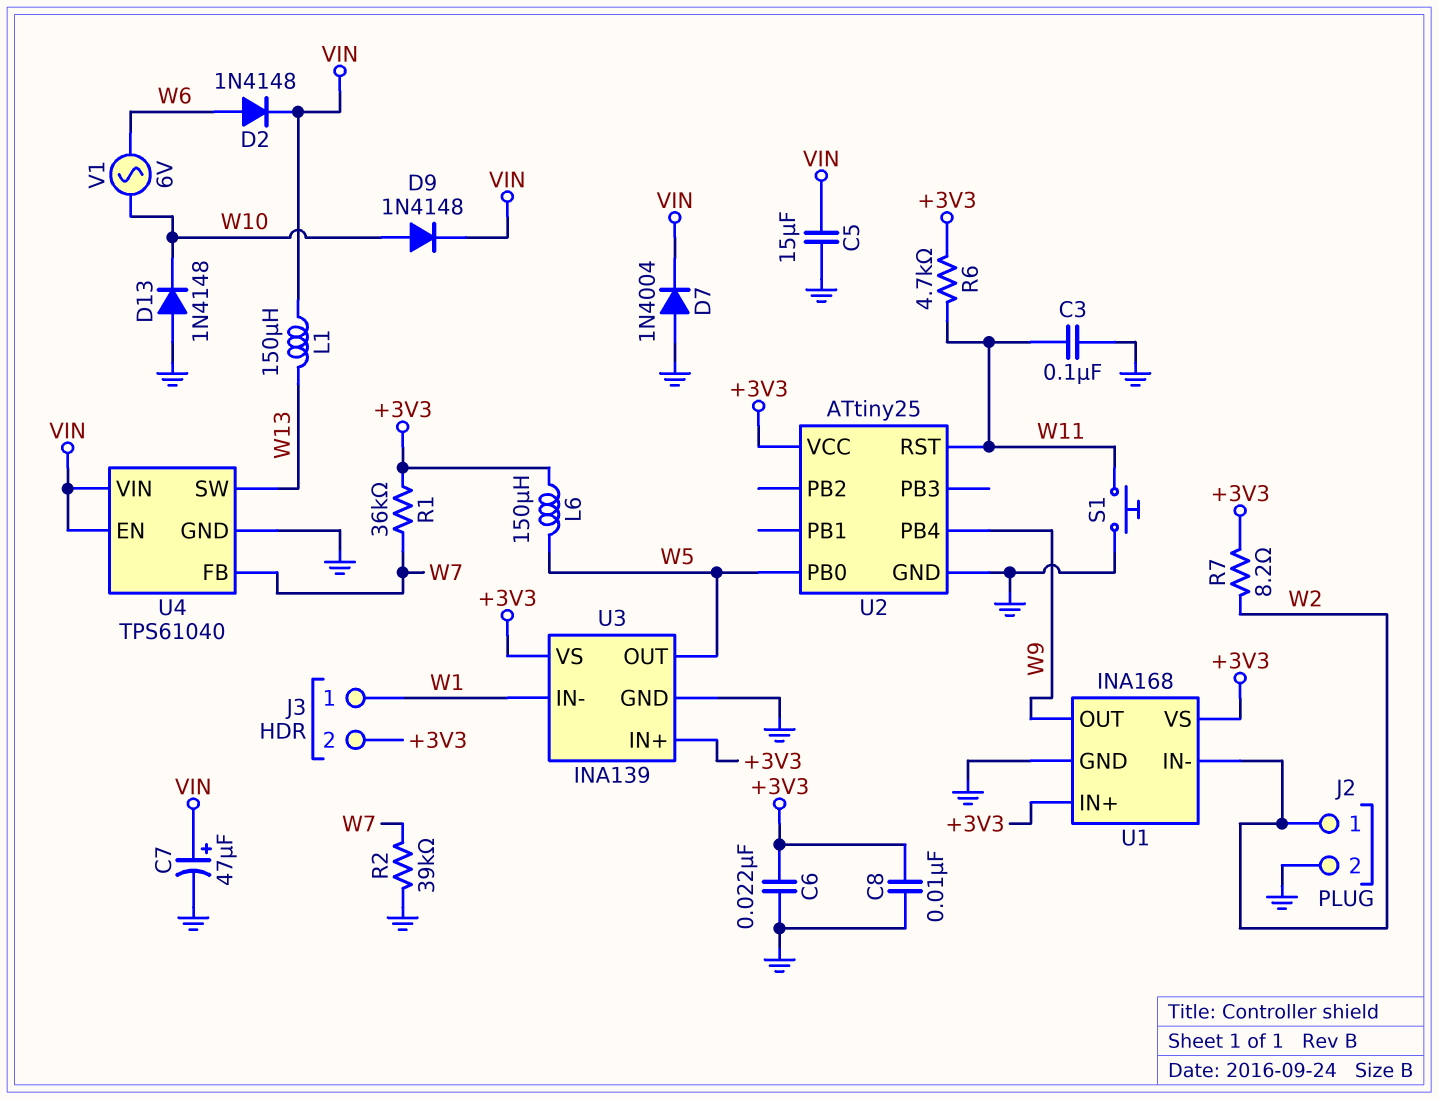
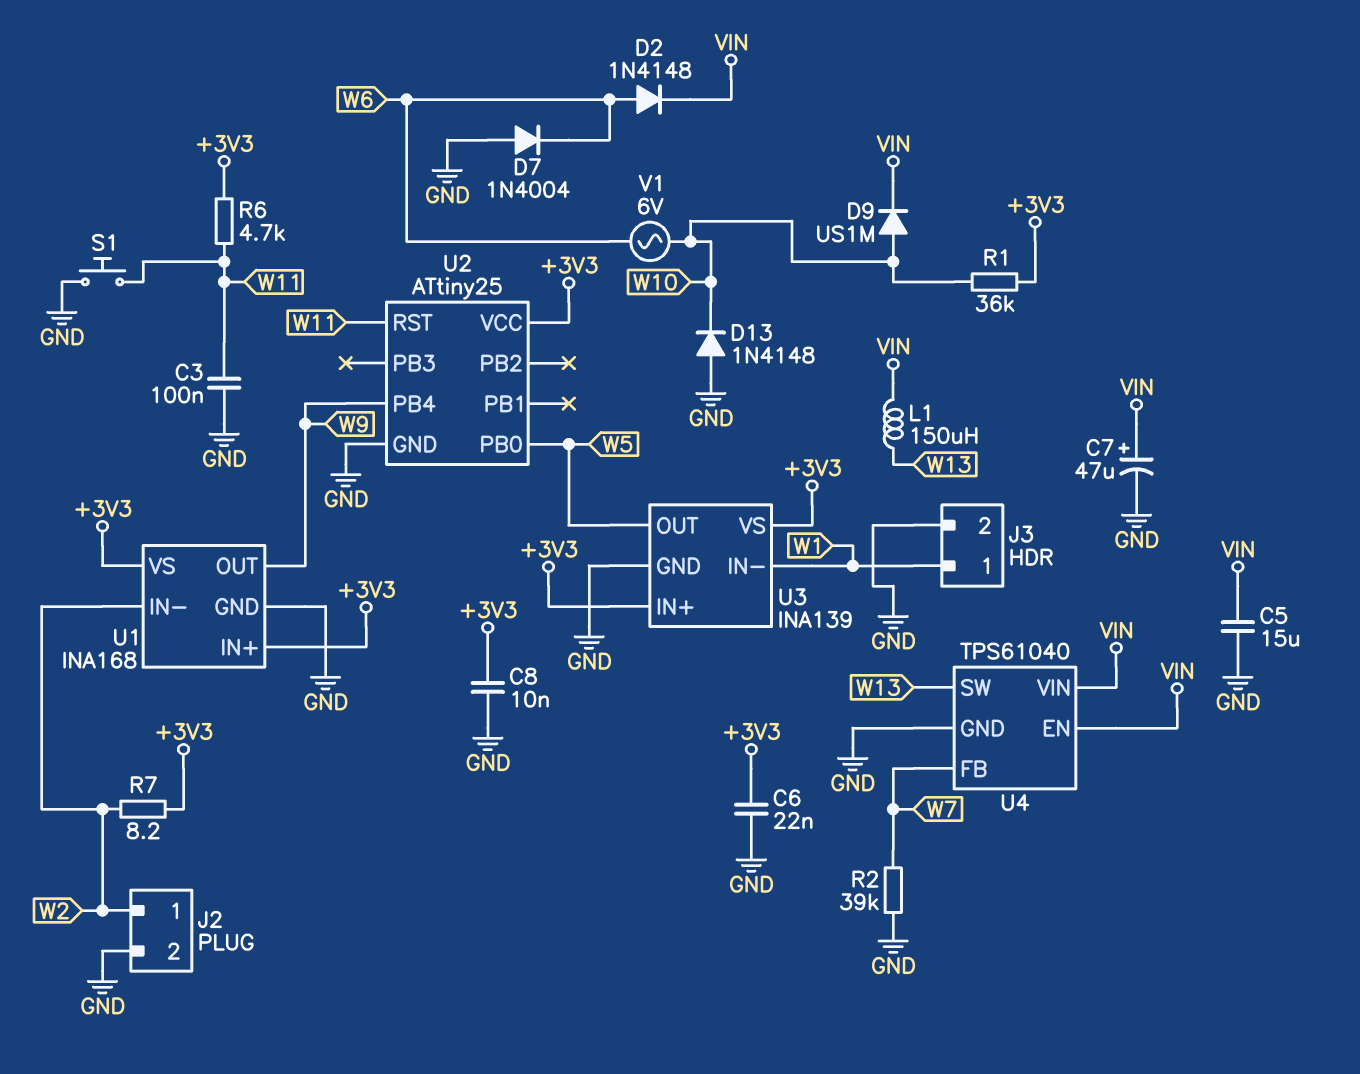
D7: diode 1N4004 (A GND, K VIN) -> diode 1N4004 (A GND, K W6)
D9: diode 1N4148 (A W10, K VIN) -> diode US1M (A W10, K VIN)
J3 pin 2: +3V3 -> GND
L6: 150uH (+3V3, W5) -> none
R1: 36k (+3V3, W7) -> 36k (+3V3, W10)

